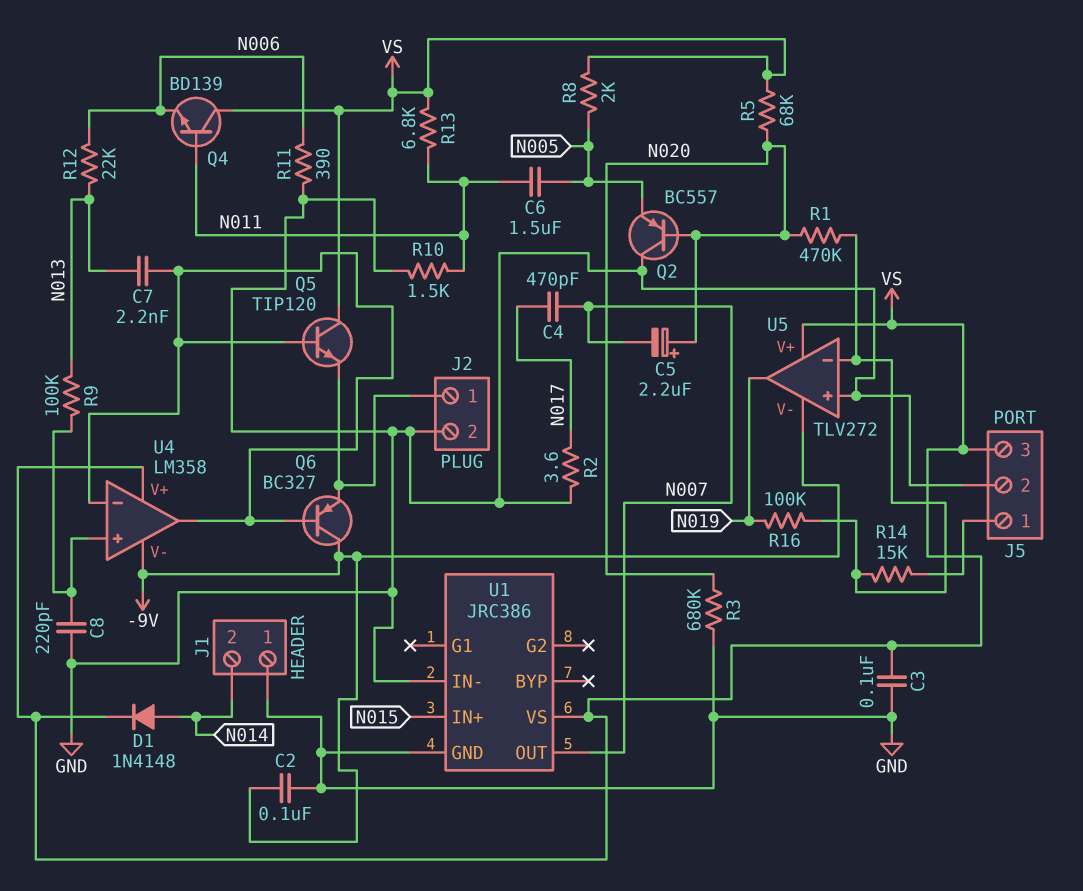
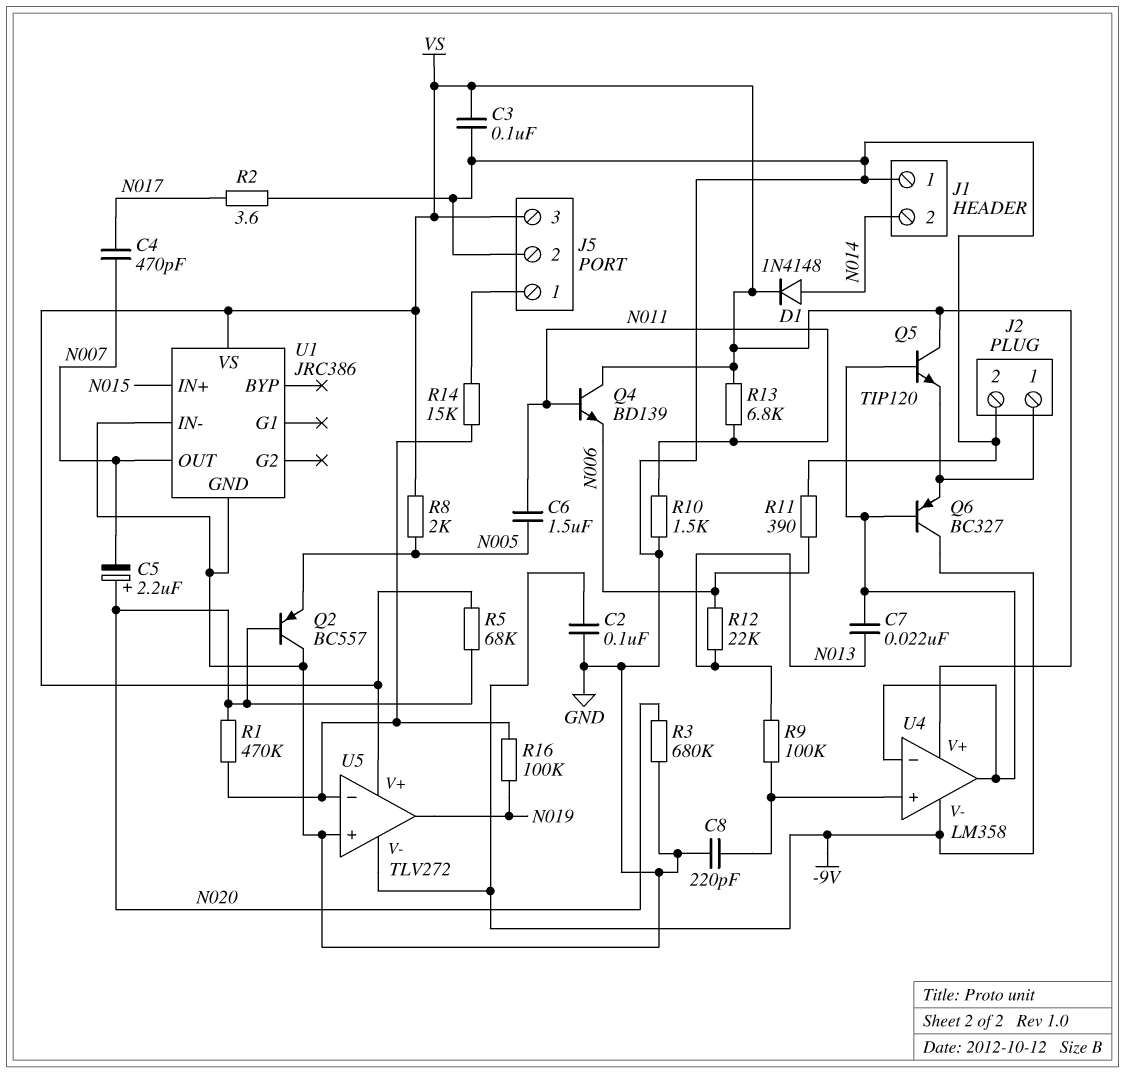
C7: 2.2nF (N013, U4/in-) -> 22nF (N013, U4/in-)

